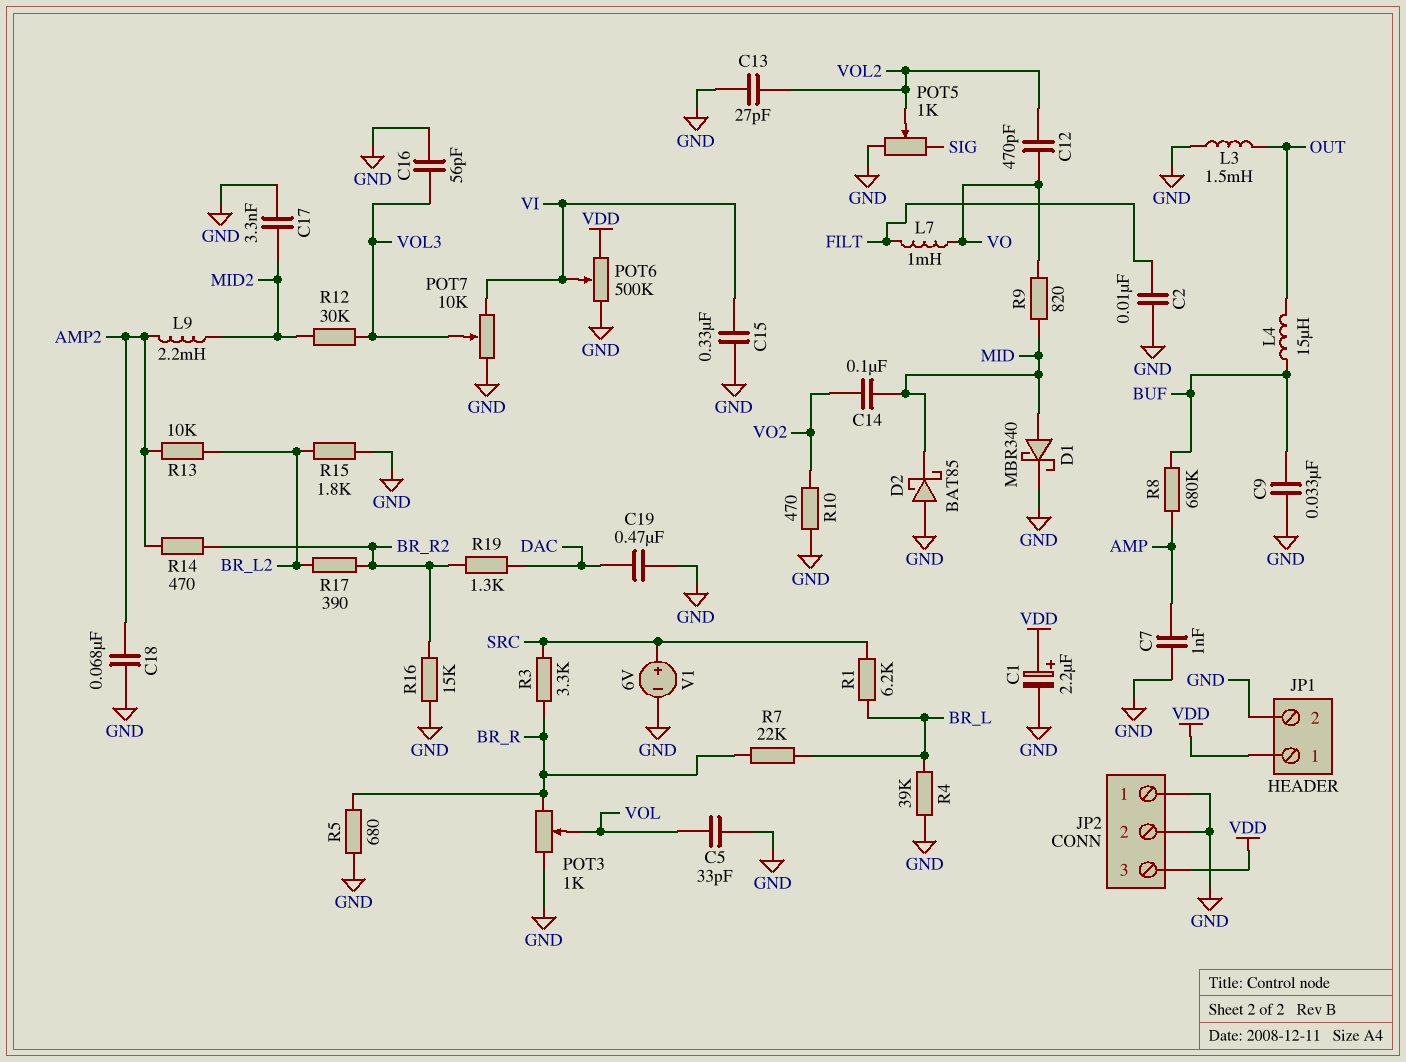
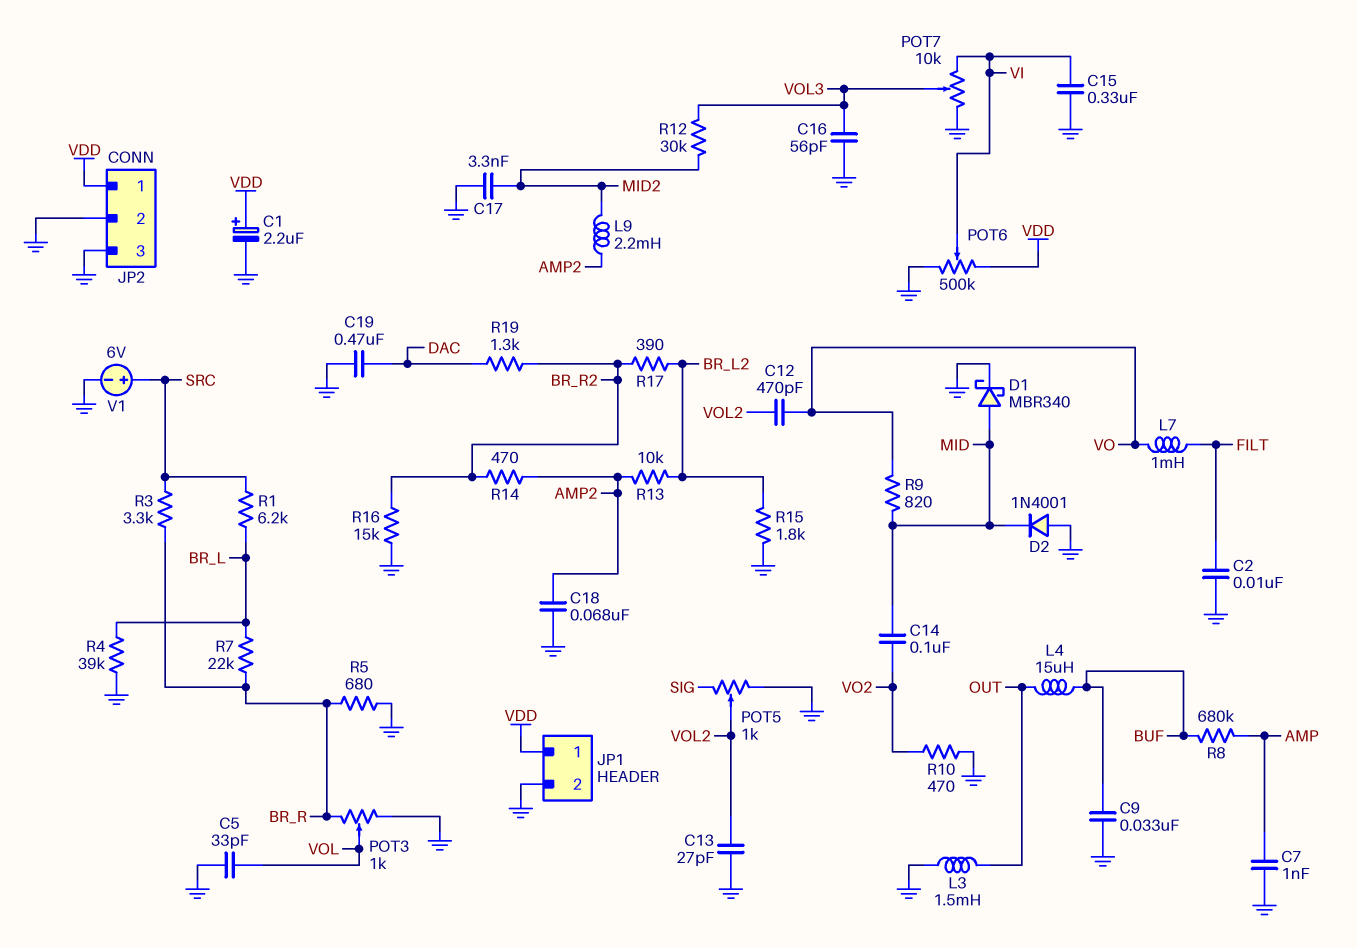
D2: schottky BAT85 (A GND, K MID) -> diode 1N4001 (A GND, K MID)
JP2 pin 1: GND -> VDD
JP2 pin 3: VDD -> GND

